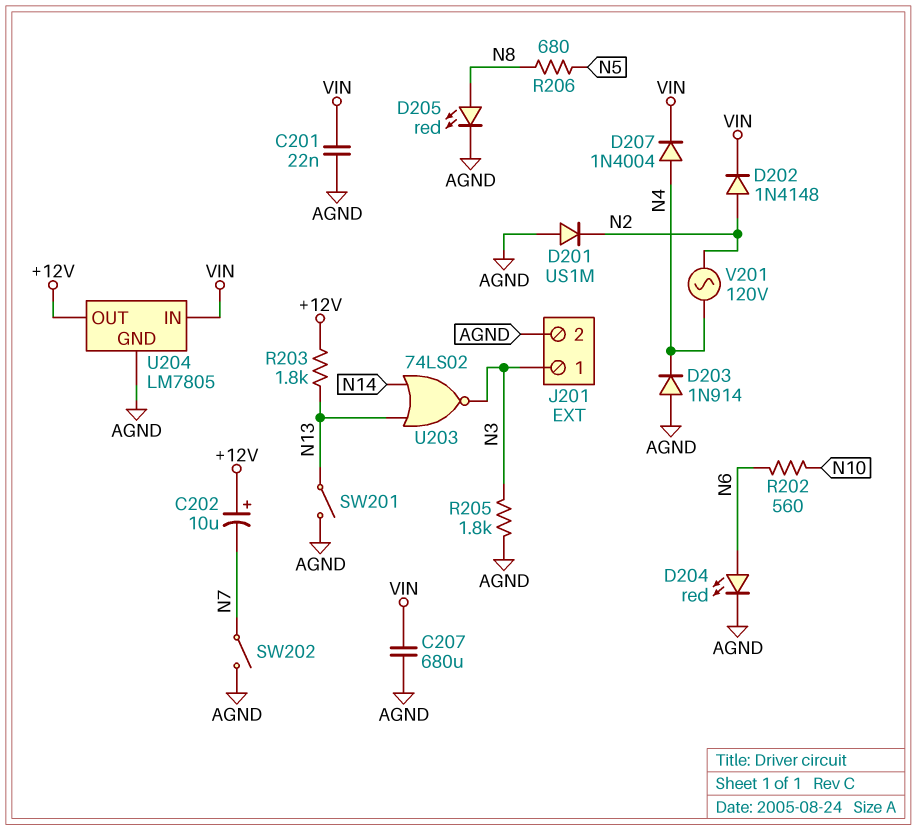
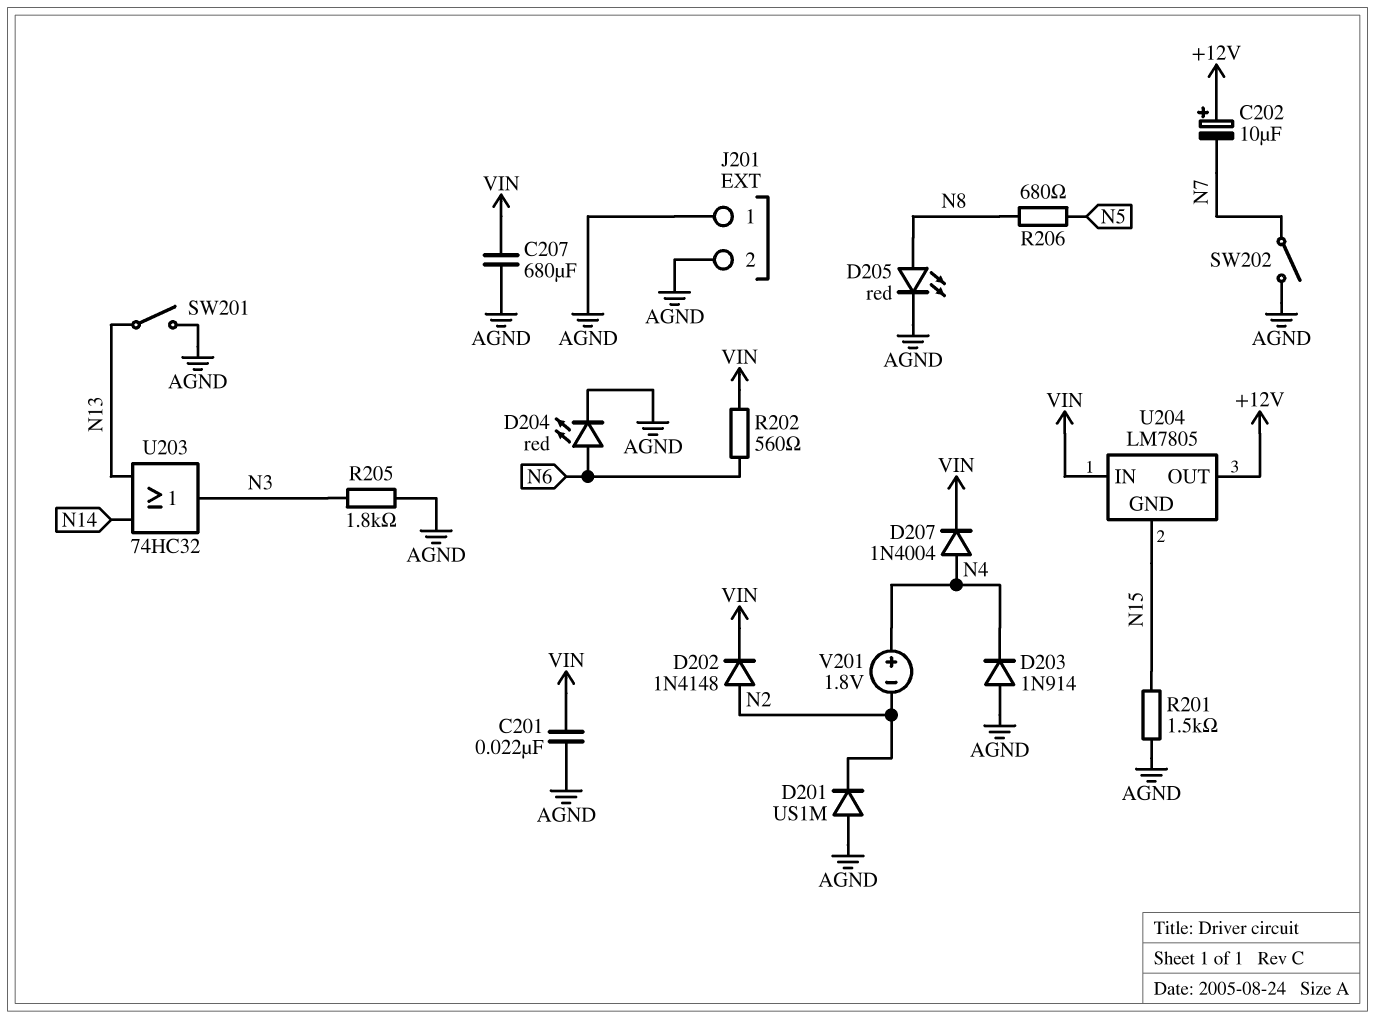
J201 pin 1: N3 -> AGND
R201: none -> 1.5k (AGND, N15)
R202: 560 (N6, N10) -> 560 (N6, VIN)
R203: 1.8k (+12V, N13) -> none
U203: NOR 74LS02 (in N13, in N14, out N3) -> OR 74HC32 (in N13, in N14, out N3)
U204 pin GND: AGND -> N15
V201: AC 120V (N2, N4) -> 1.8V (plus N4, minus N2)

